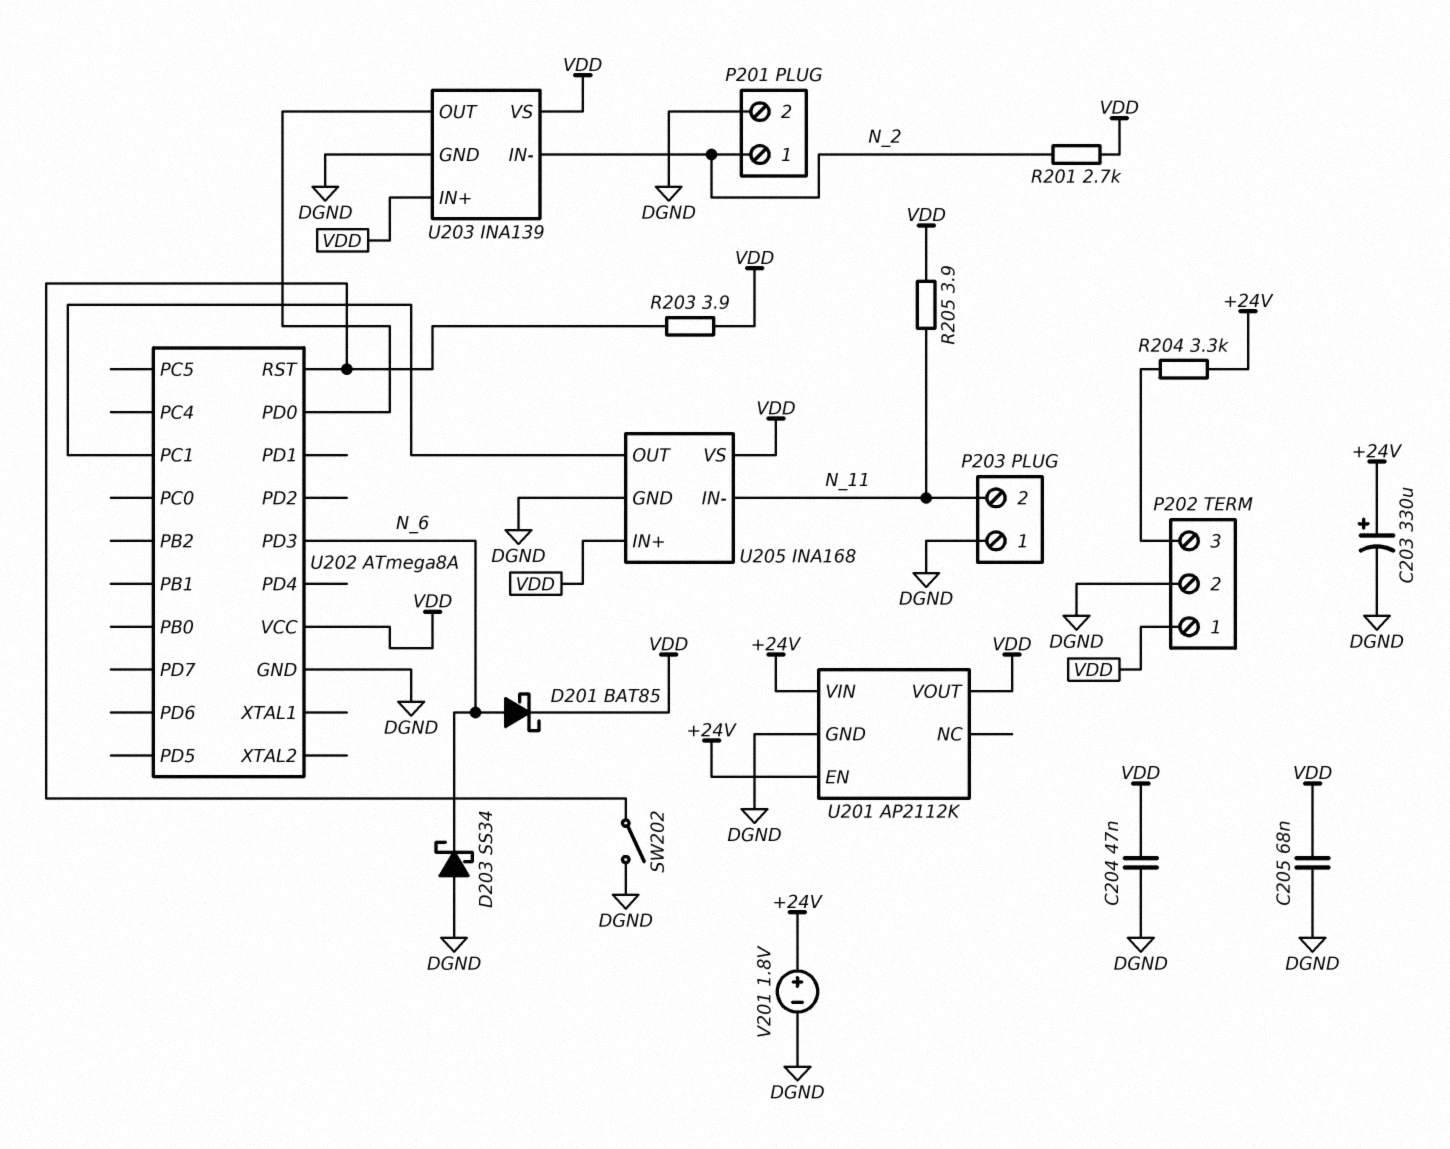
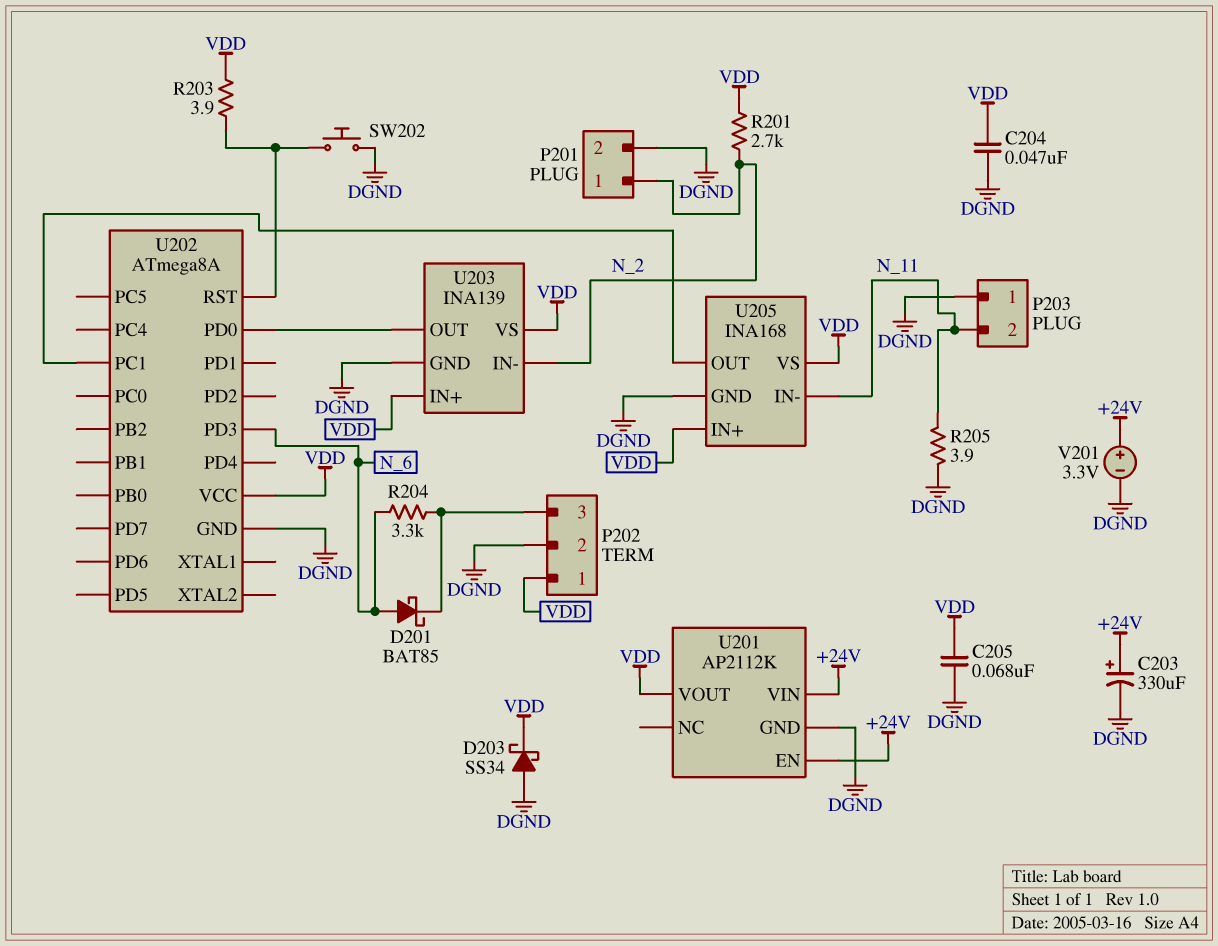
D201: schottky BAT85 (A N_6, K VDD) -> schottky BAT85 (A N_6, K P202/3)
D203: schottky SS34 (A DGND, K N_6) -> schottky SS34 (A DGND, K VDD)
R204: 3.3k (+24V, P202/3) -> 3.3k (N_6, P202/3)
R205: 3.9 (N_11, VDD) -> 3.9 (DGND, N_11)
SW202: switch (DGND, U202/RST) -> button (DGND, U202/RST)
V201: 1.8V (plus +24V, minus DGND) -> 3.3V (plus +24V, minus DGND)

